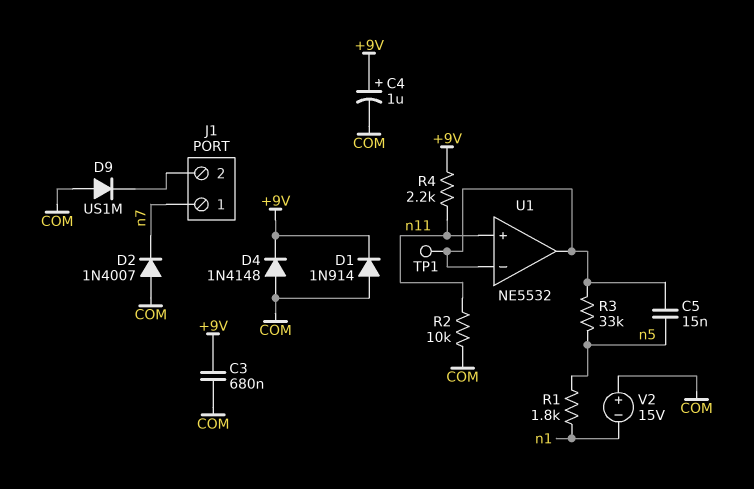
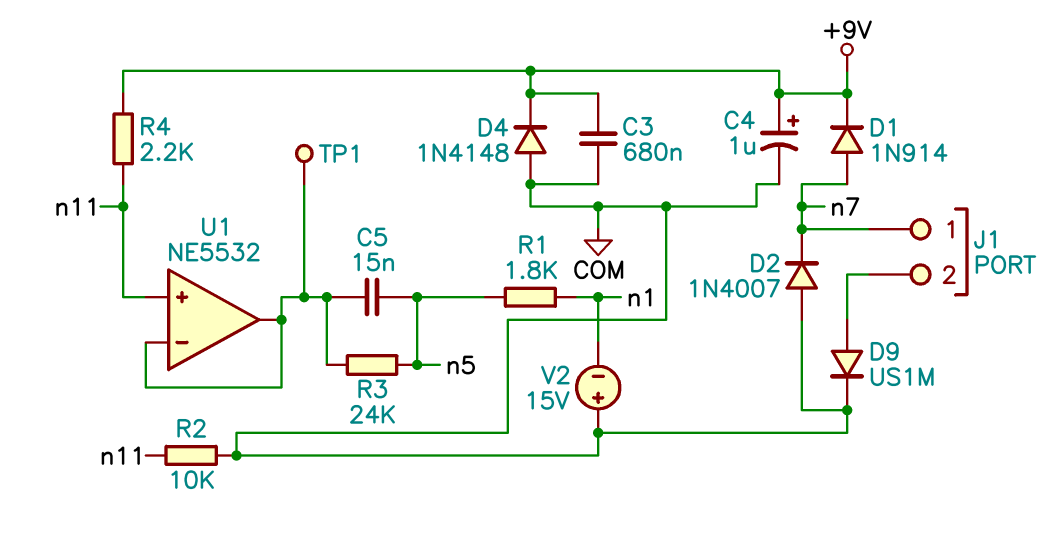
D1: diode 1N914 (A COM, K +9V) -> diode 1N914 (A n7, K +9V)
D9: diode US1M (A COM, K J1/2) -> diode US1M (A J1/2, K COM)
R3: 33k (U1/in-, n5) -> 24k (U1/in-, n5)

